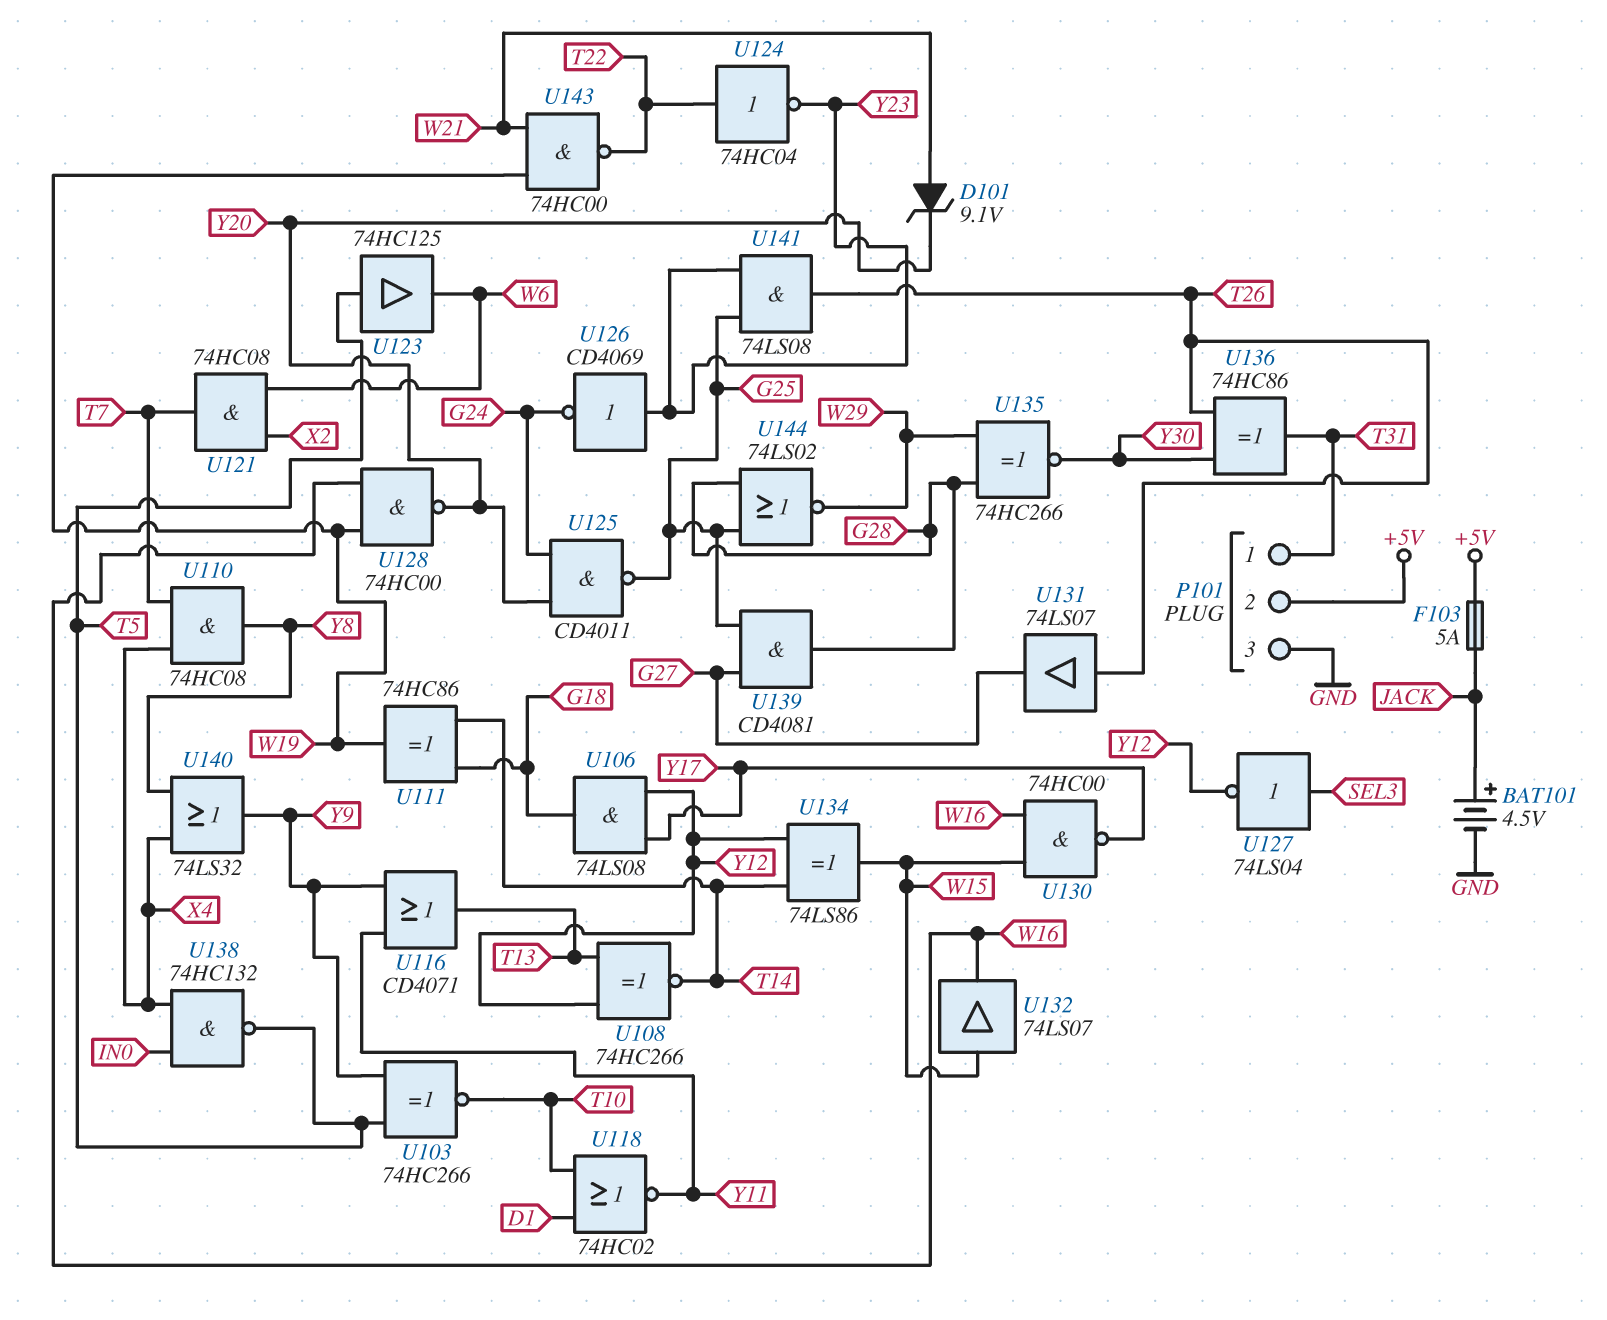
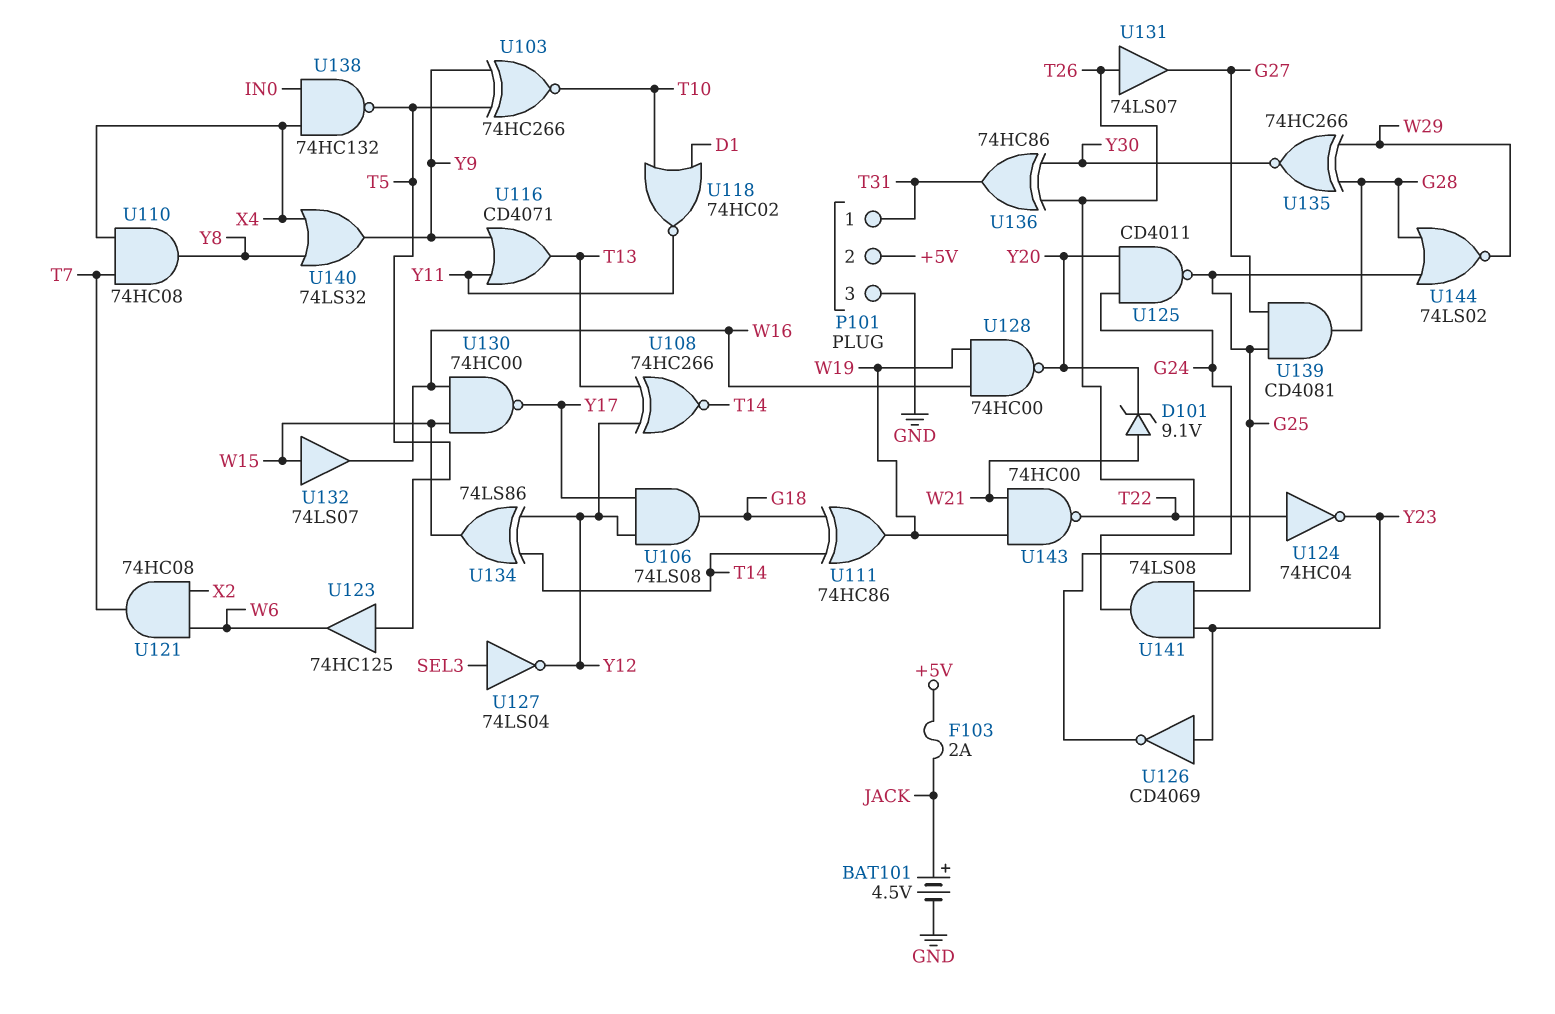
F103: 5A (+5V, JACK) -> 2A (+5V, JACK)

